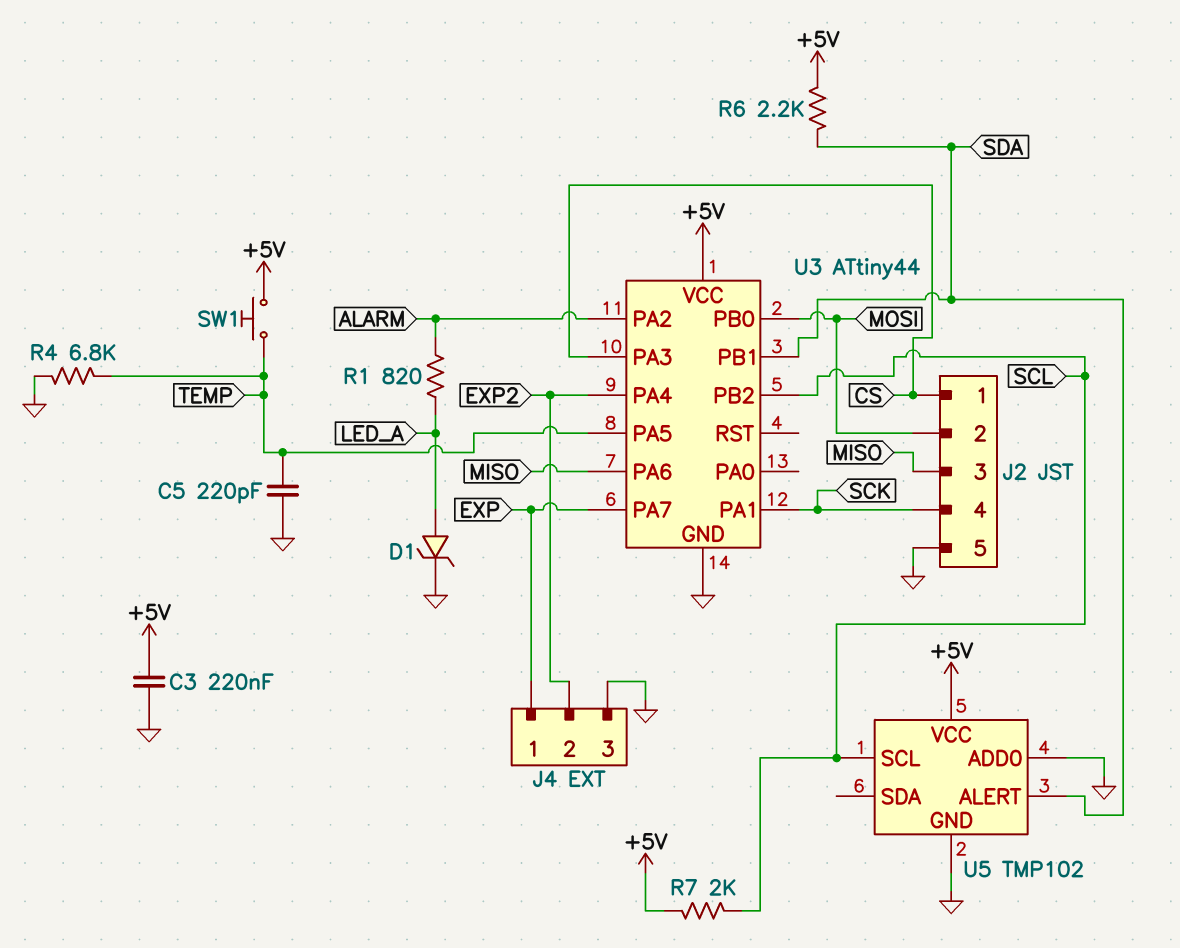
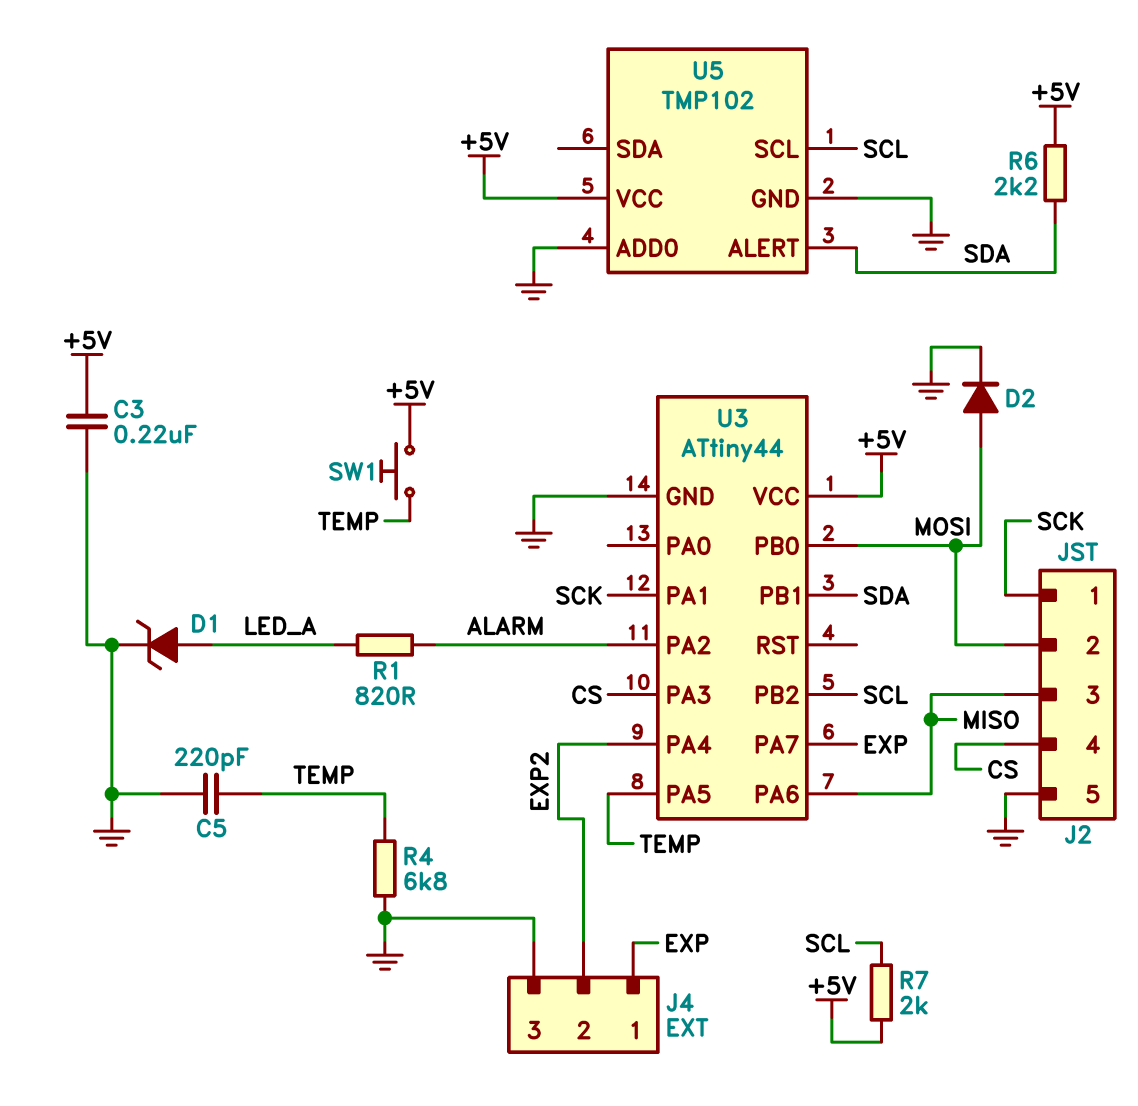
D2: none -> diode (A MOSI, K GND)
J2 pin 1: CS -> SCK
J2 pin 4: SCK -> CS

